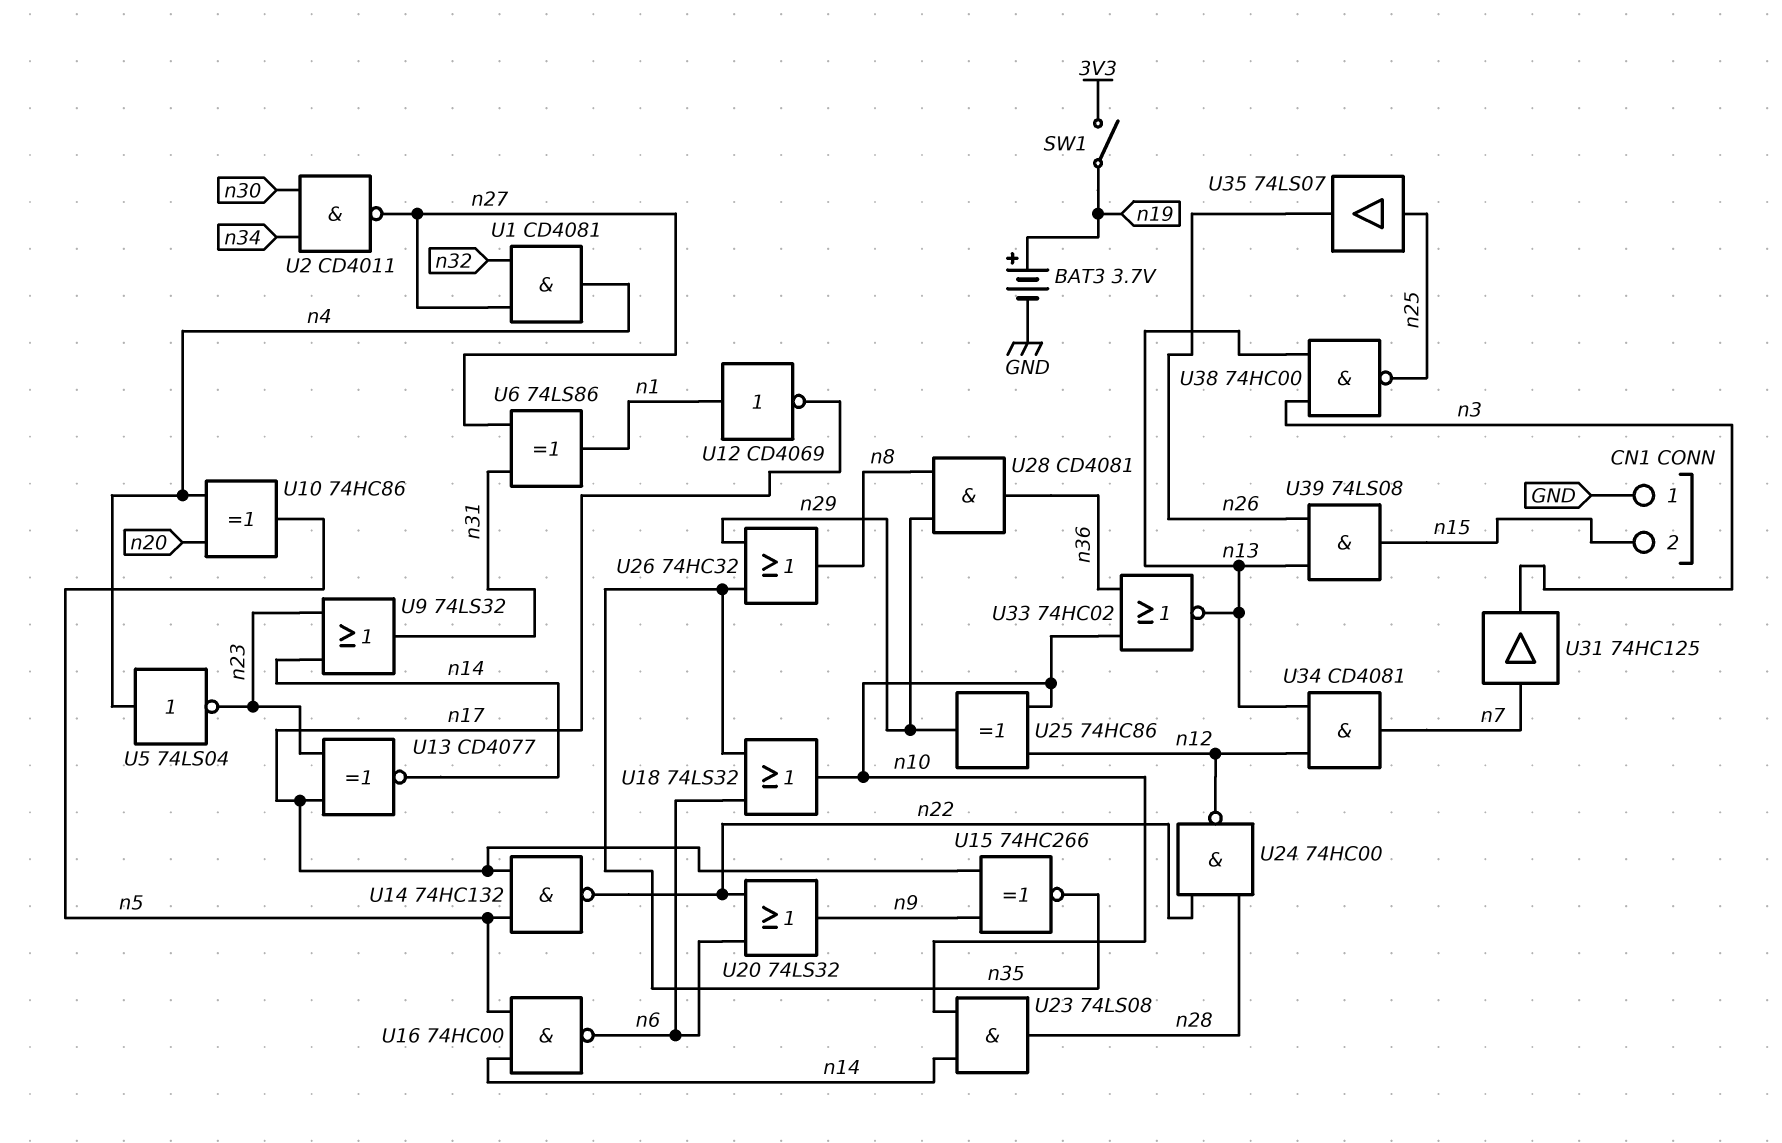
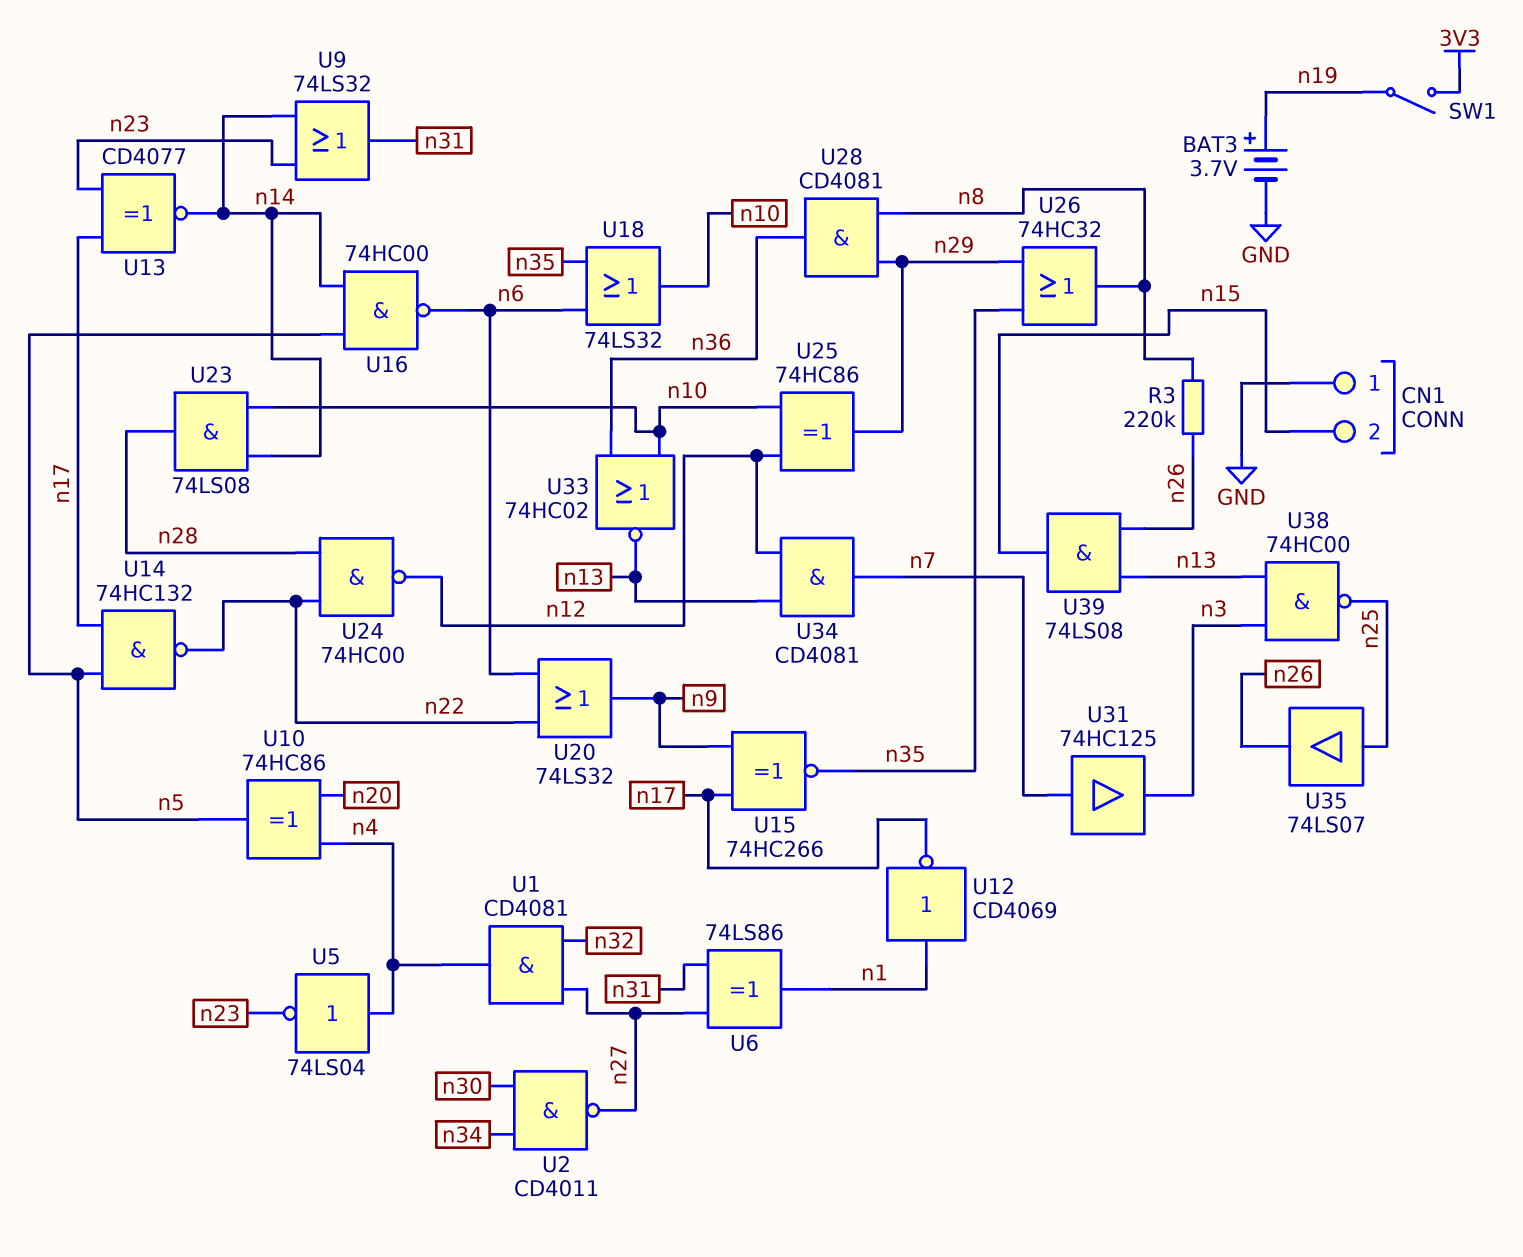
R3: none -> 220k (n8, n26)

